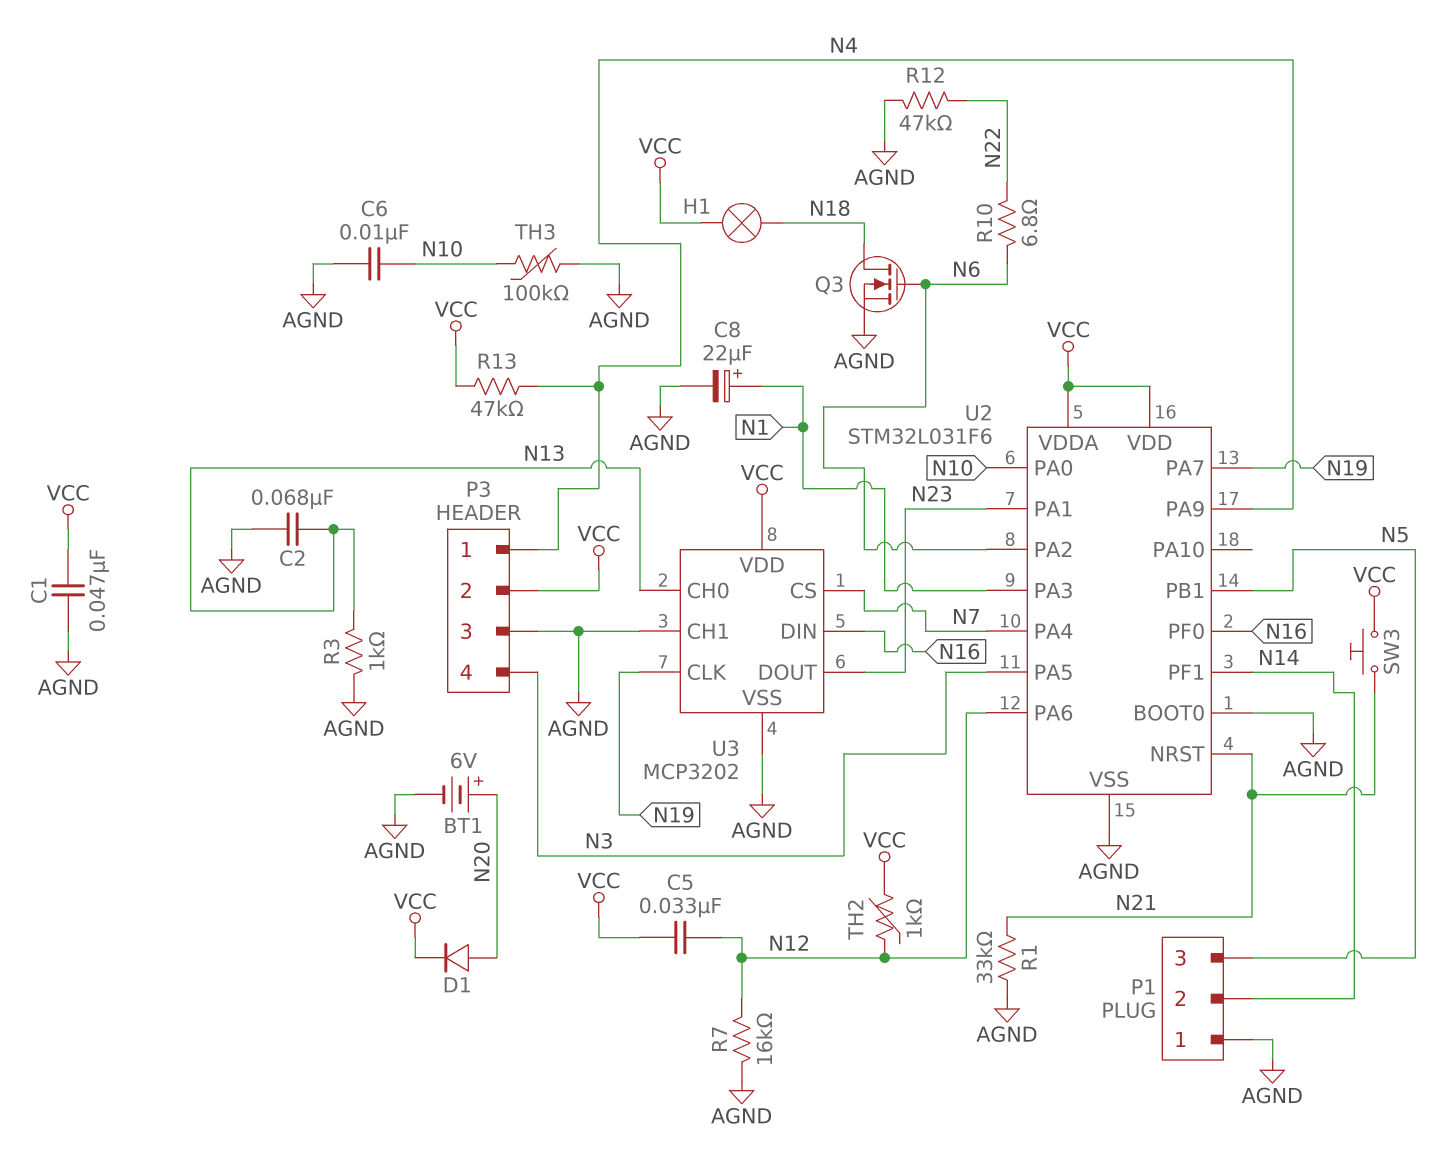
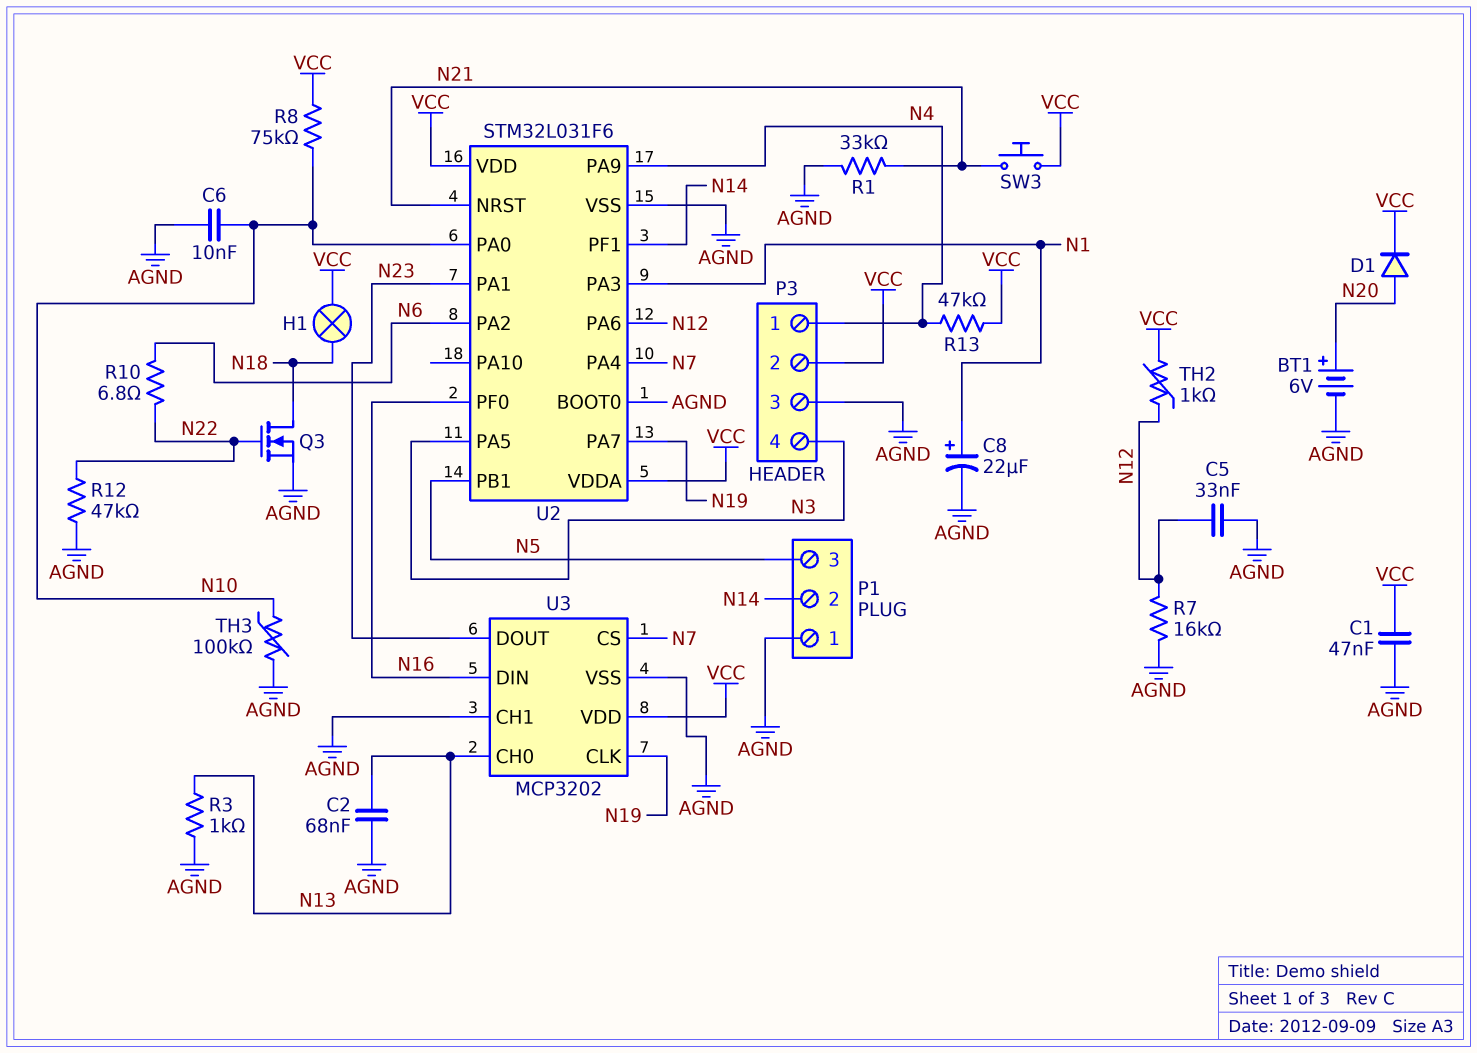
C5: 33nF (N12, VCC) -> 33nF (AGND, N12)
Q3: NMOS (G N6, D N18, S AGND) -> NMOS (G N22, D N18, S AGND)
R8: none -> 75k (N10, VCC)

